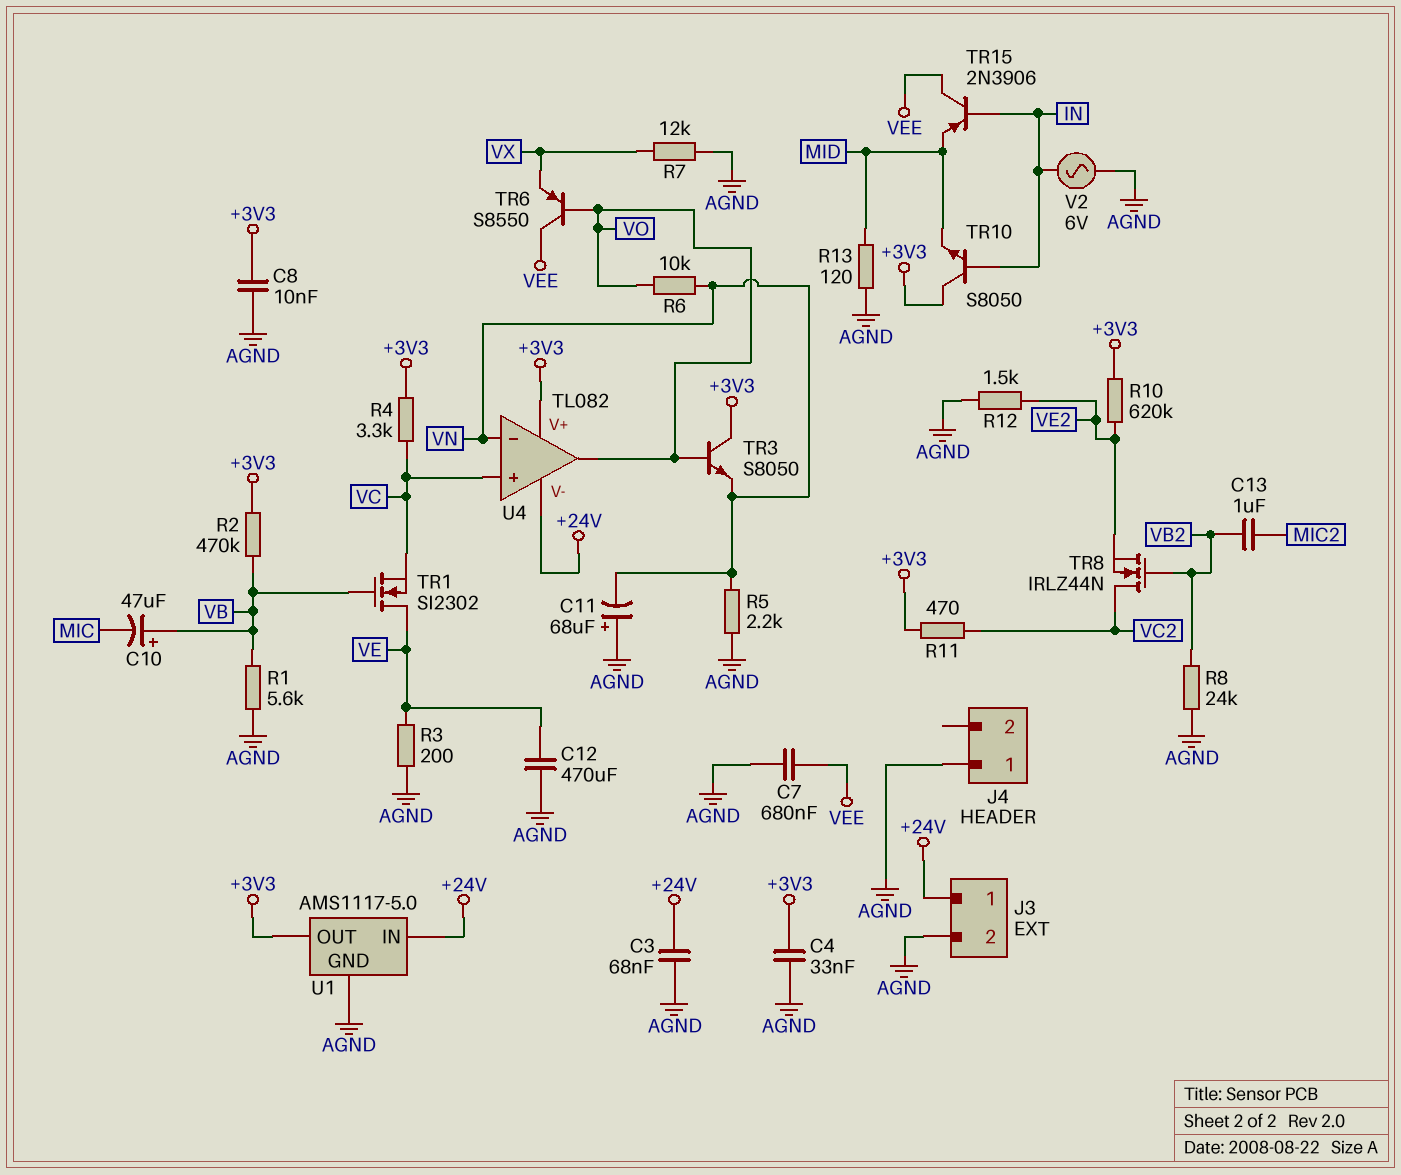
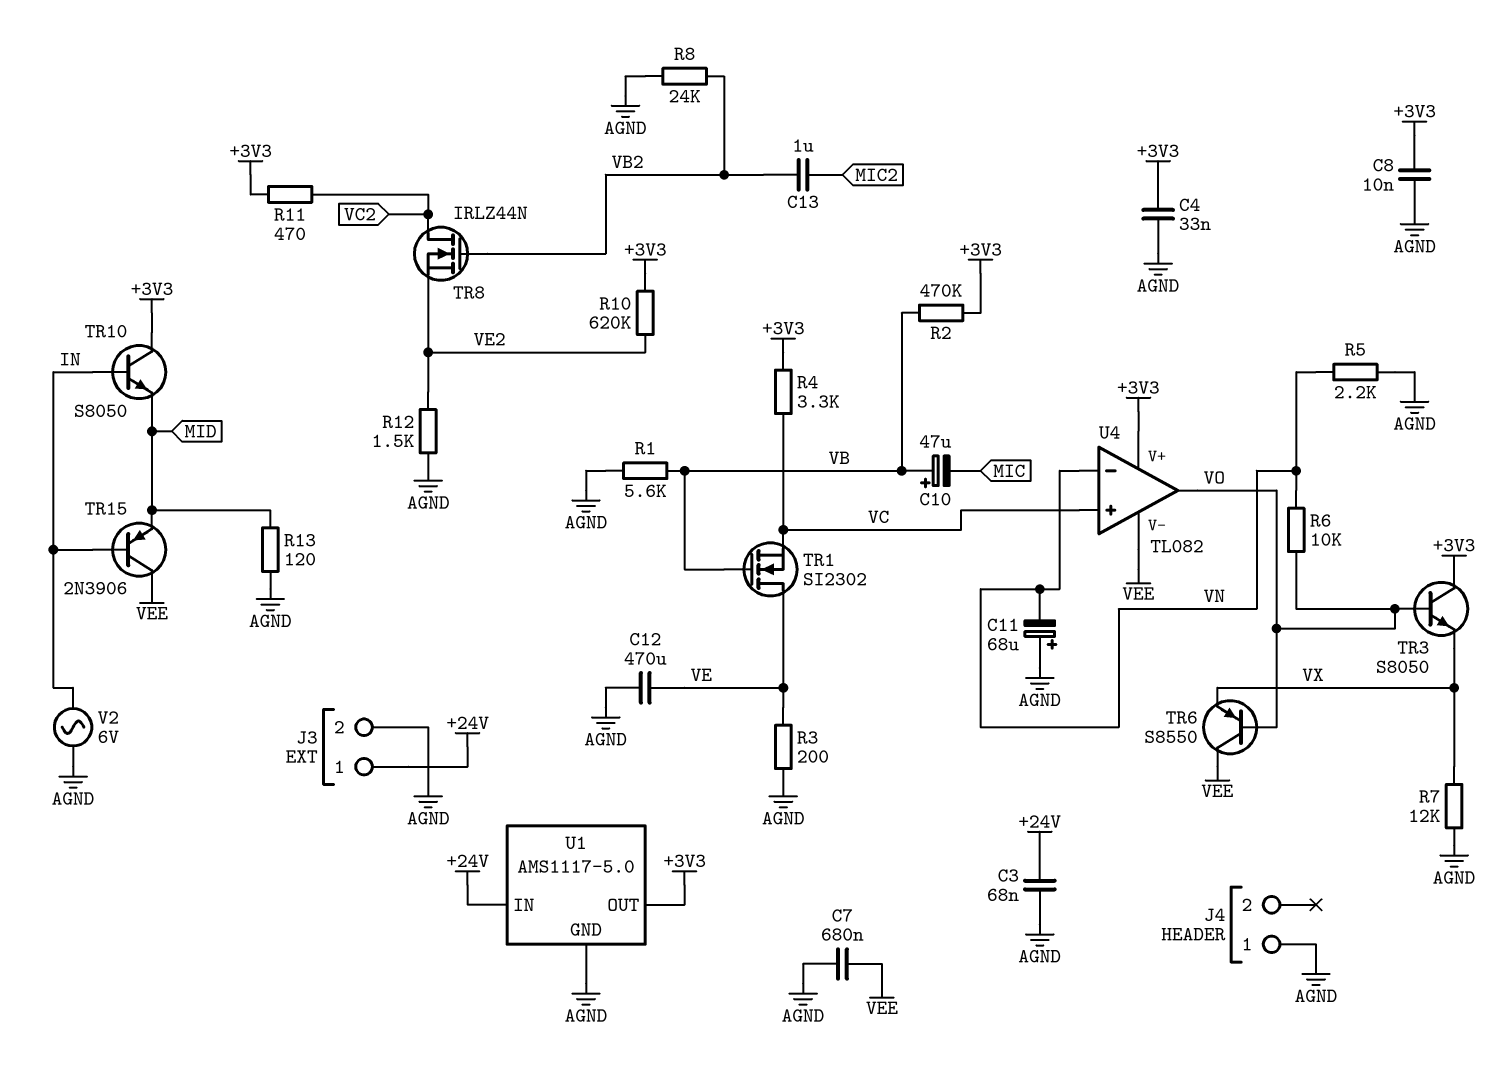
TR3: NPN S8050 (B VO, C +3V3, E VN) -> NPN S8050 (B VO, C +3V3, E VX)
U4 pin V-: +24V -> VEE

